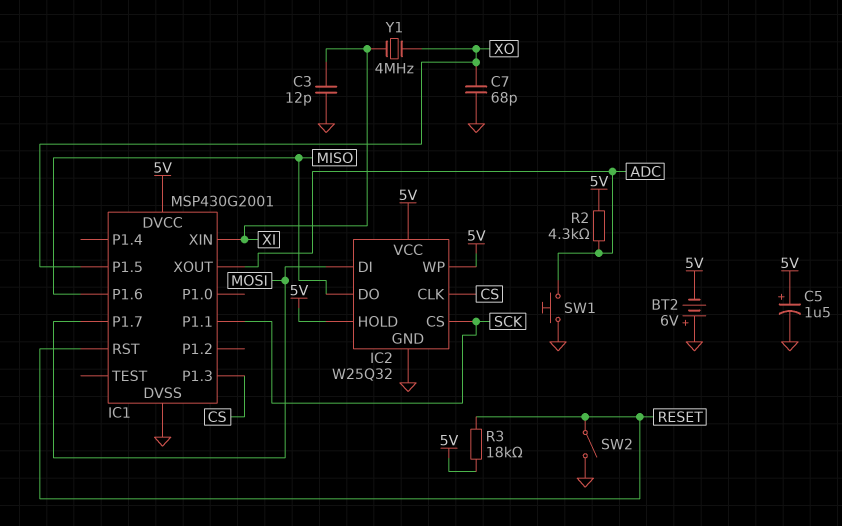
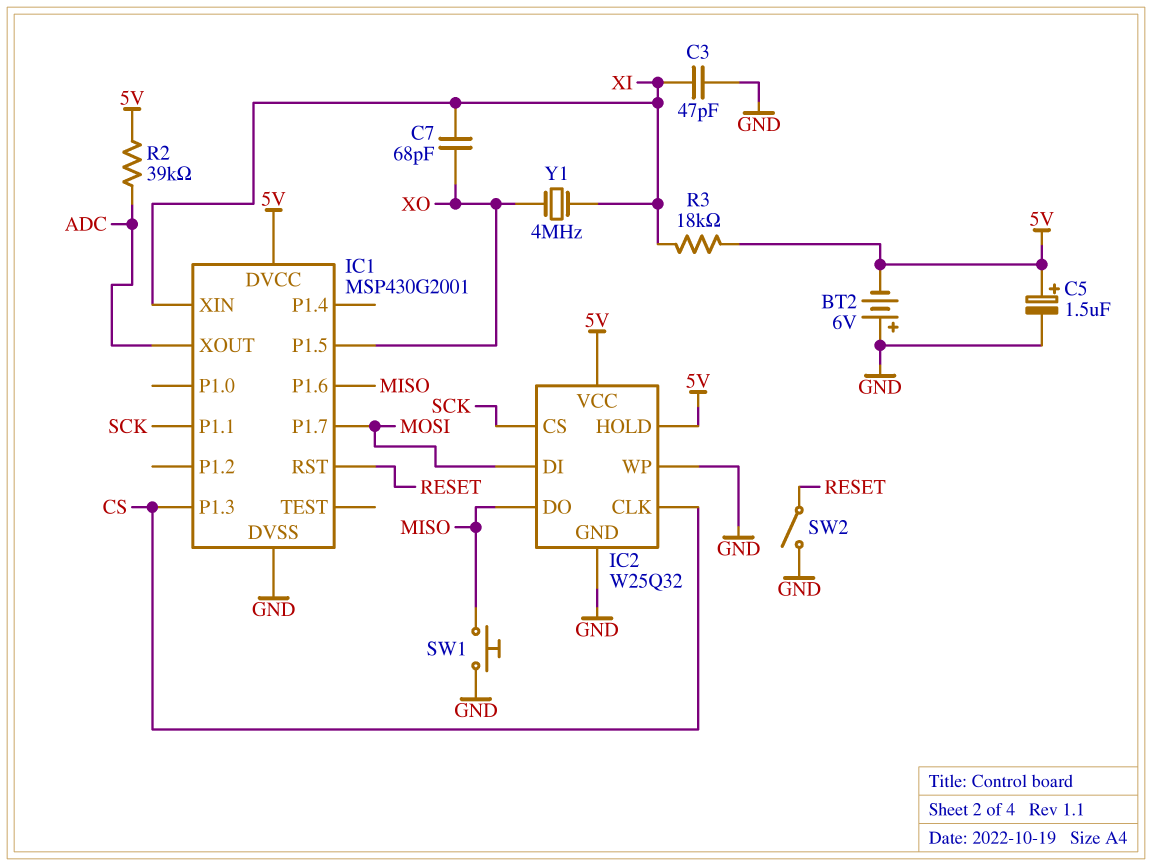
C3: 12pF (GND, XI) -> 47pF (GND, XI)
C7: 68pF (GND, XO) -> 68pF (XI, XO)
IC2 pin WP: 5V -> GND
R2: 4.3k (5V, ADC) -> 39k (5V, ADC)
R3: 18k (5V, RESET) -> 18k (5V, XI)
SW1: button (ADC, GND) -> button (GND, MISO)

